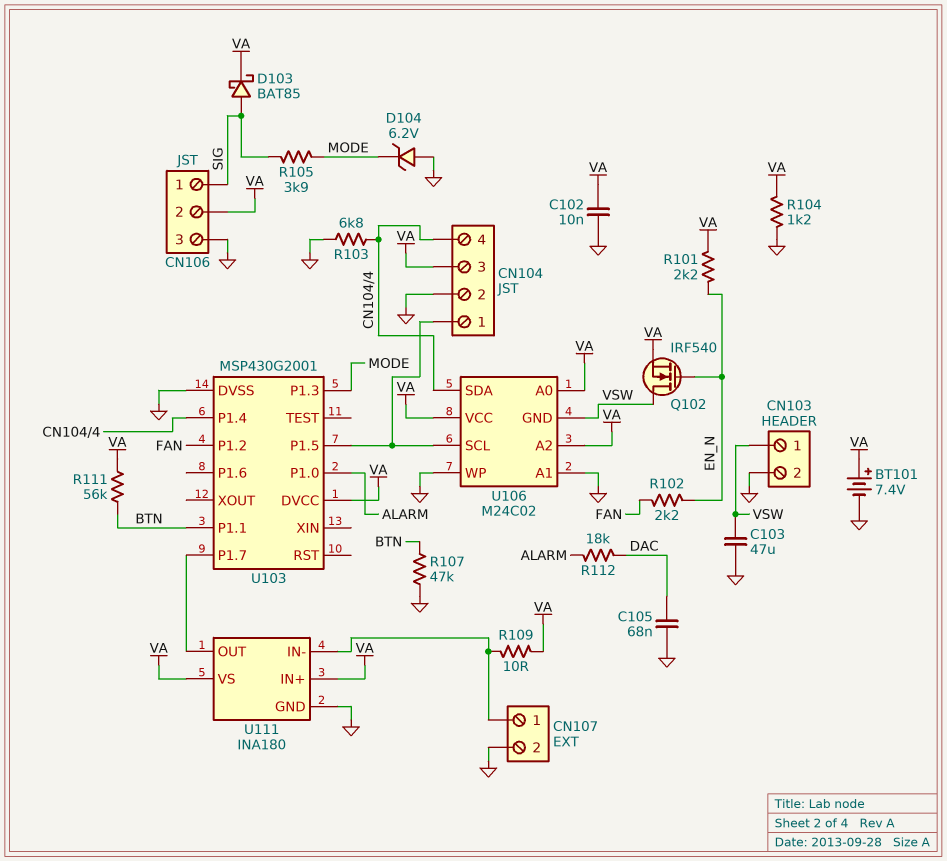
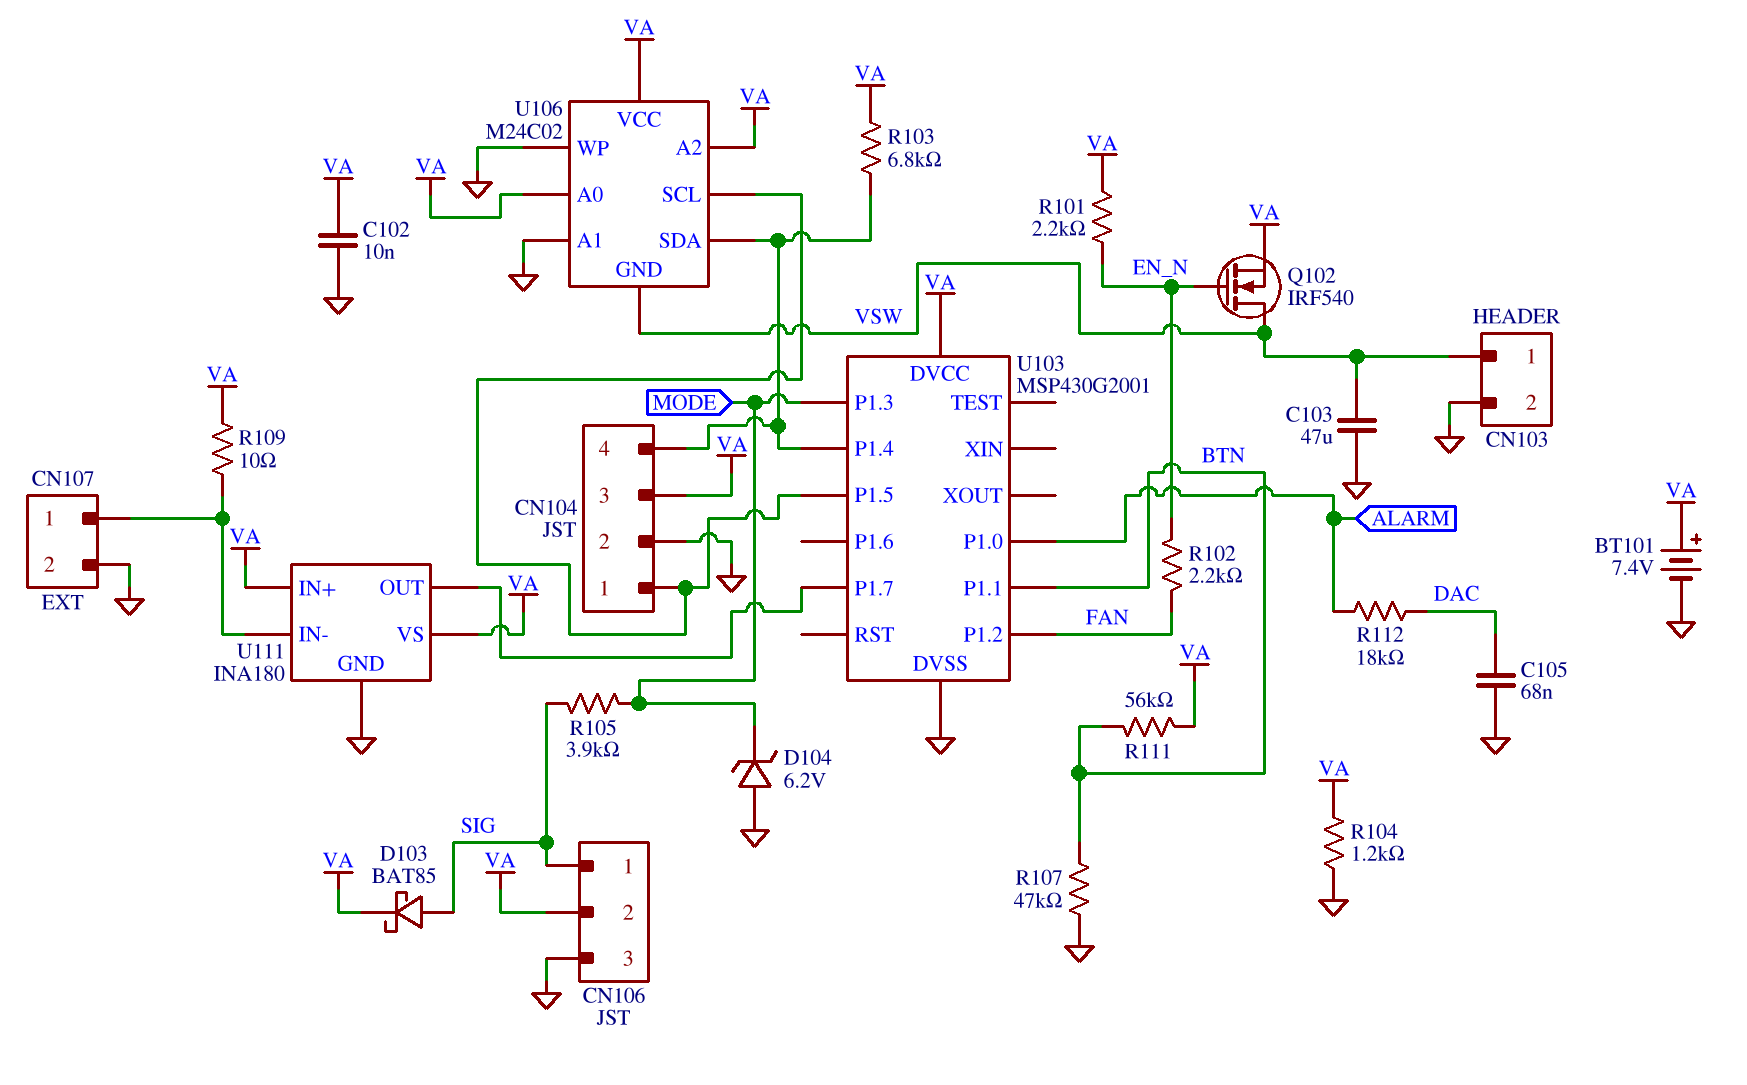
R103: 6.8k (CN104/4, GND) -> 6.8k (CN104/4, VA)

